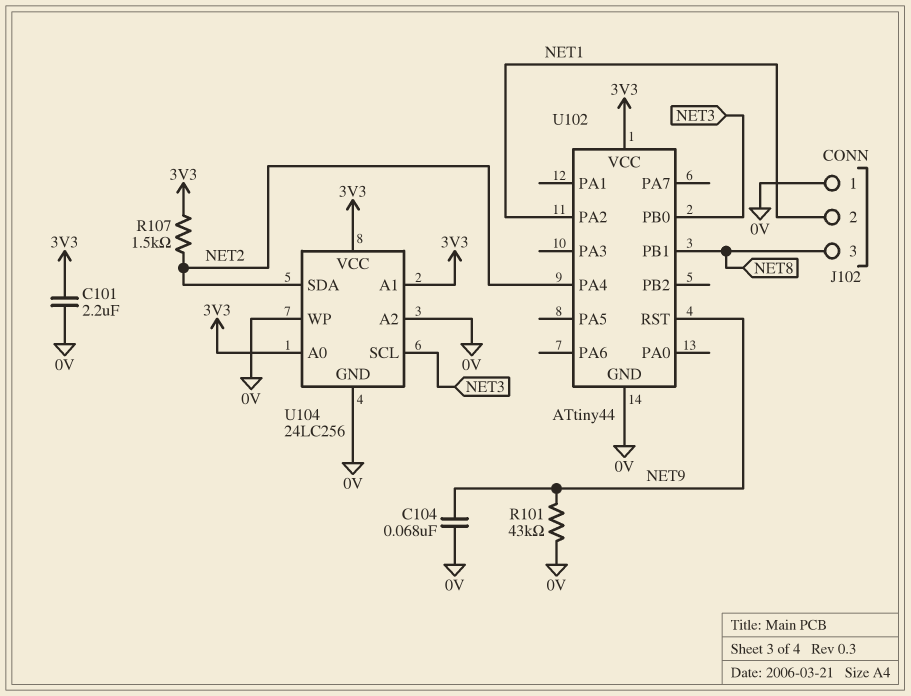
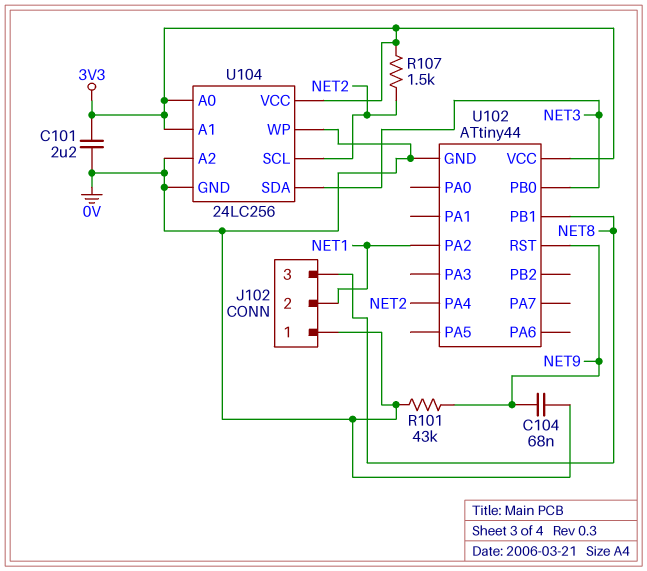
U104 pin SCL: NET3 -> NET2
U104 pin SDA: NET2 -> NET3

